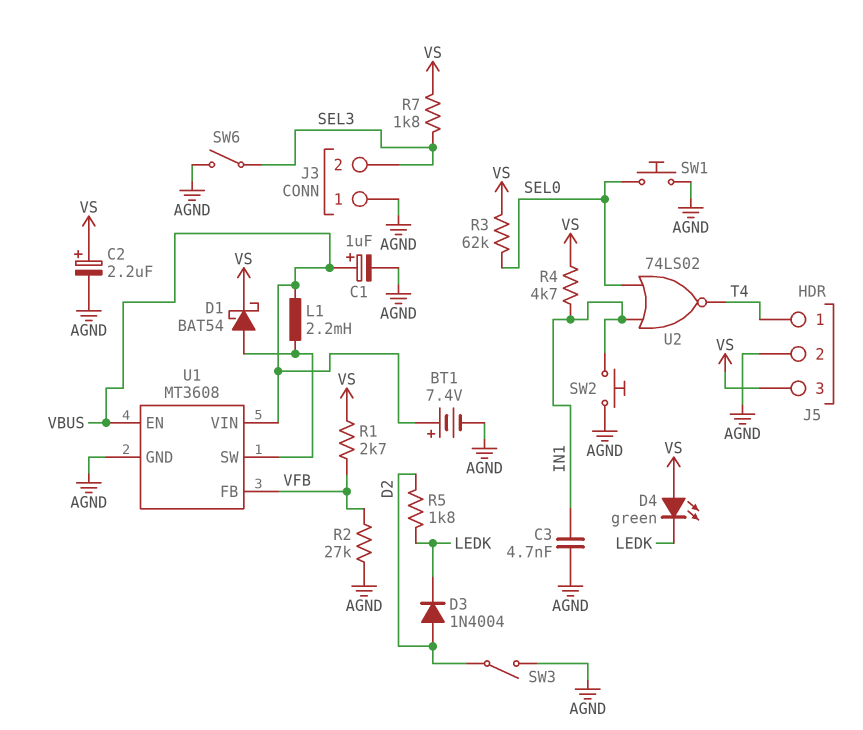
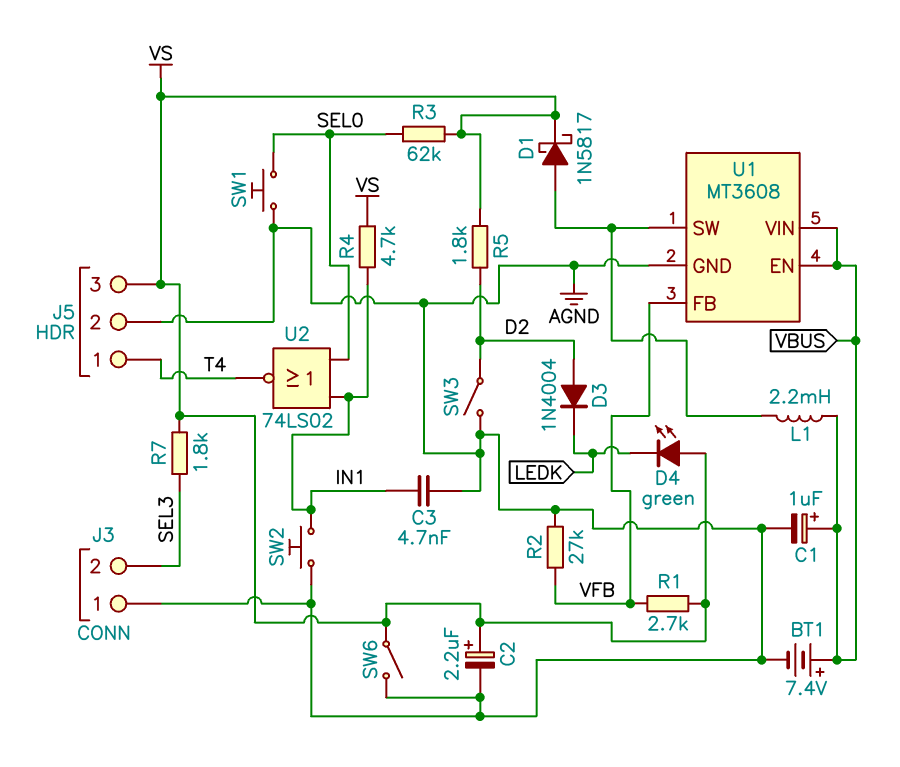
D1: schottky BAT54 (A U1/SW, K VS) -> schottky 1N5817 (A U1/SW, K VS)
R5: 1.8k (D2, LEDK) -> 1.8k (D2, VS)
SW6: switch (AGND, SEL3) -> switch (AGND, VS)

